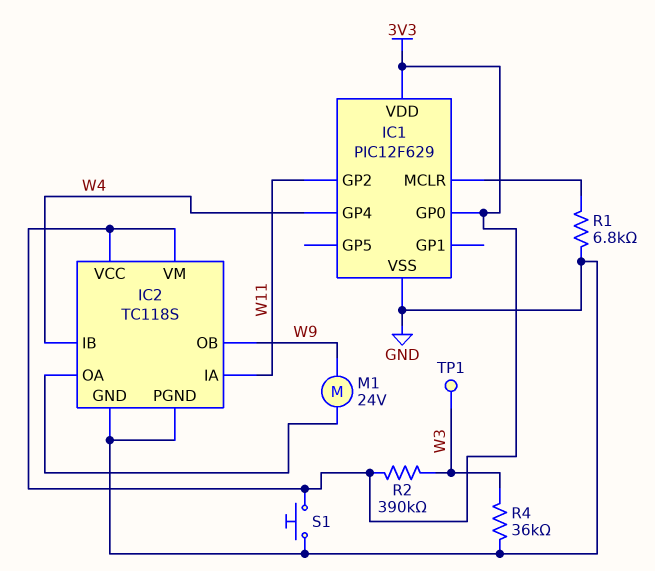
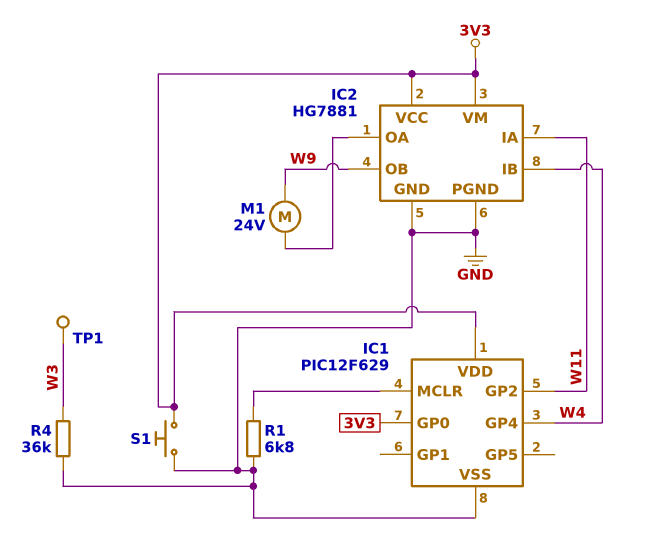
IC2: TC118S -> HG7881
R2: 390k (3V3, W3) -> none

